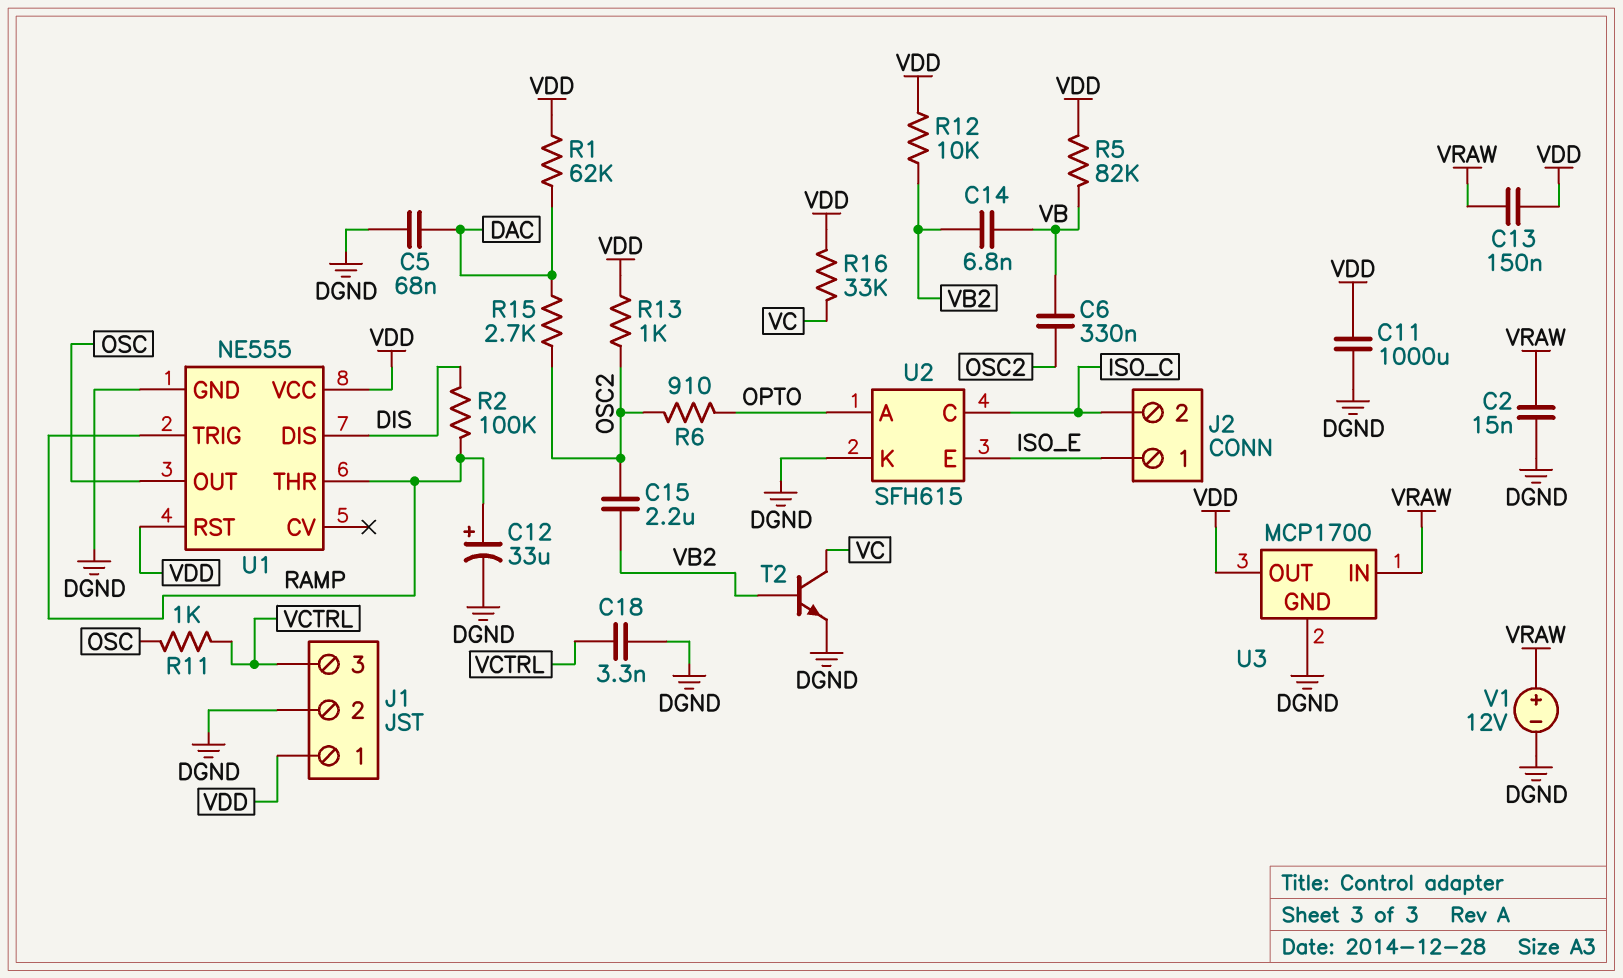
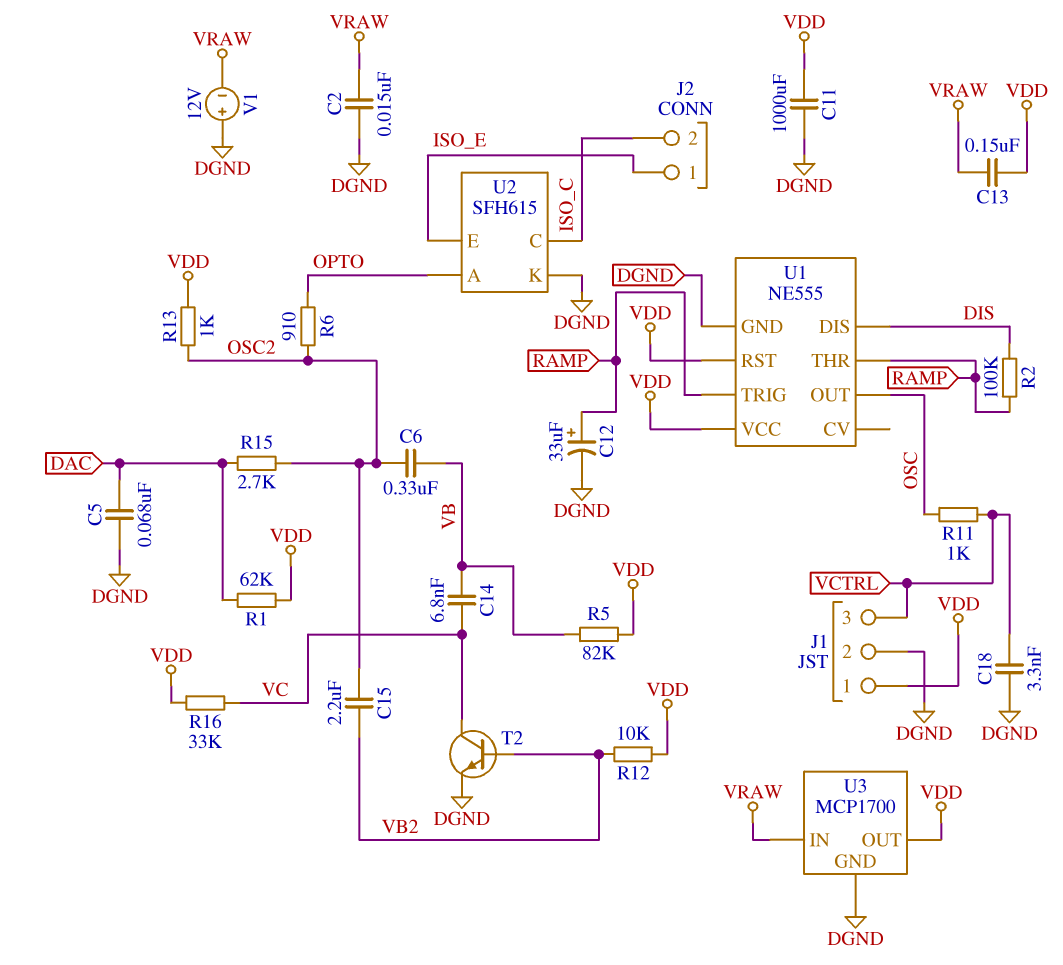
C14: 6.8nF (VB, VB2) -> 6.8nF (VB, VC)
V1: 12V (plus VRAW, minus DGND) -> 12V (plus DGND, minus VRAW)

